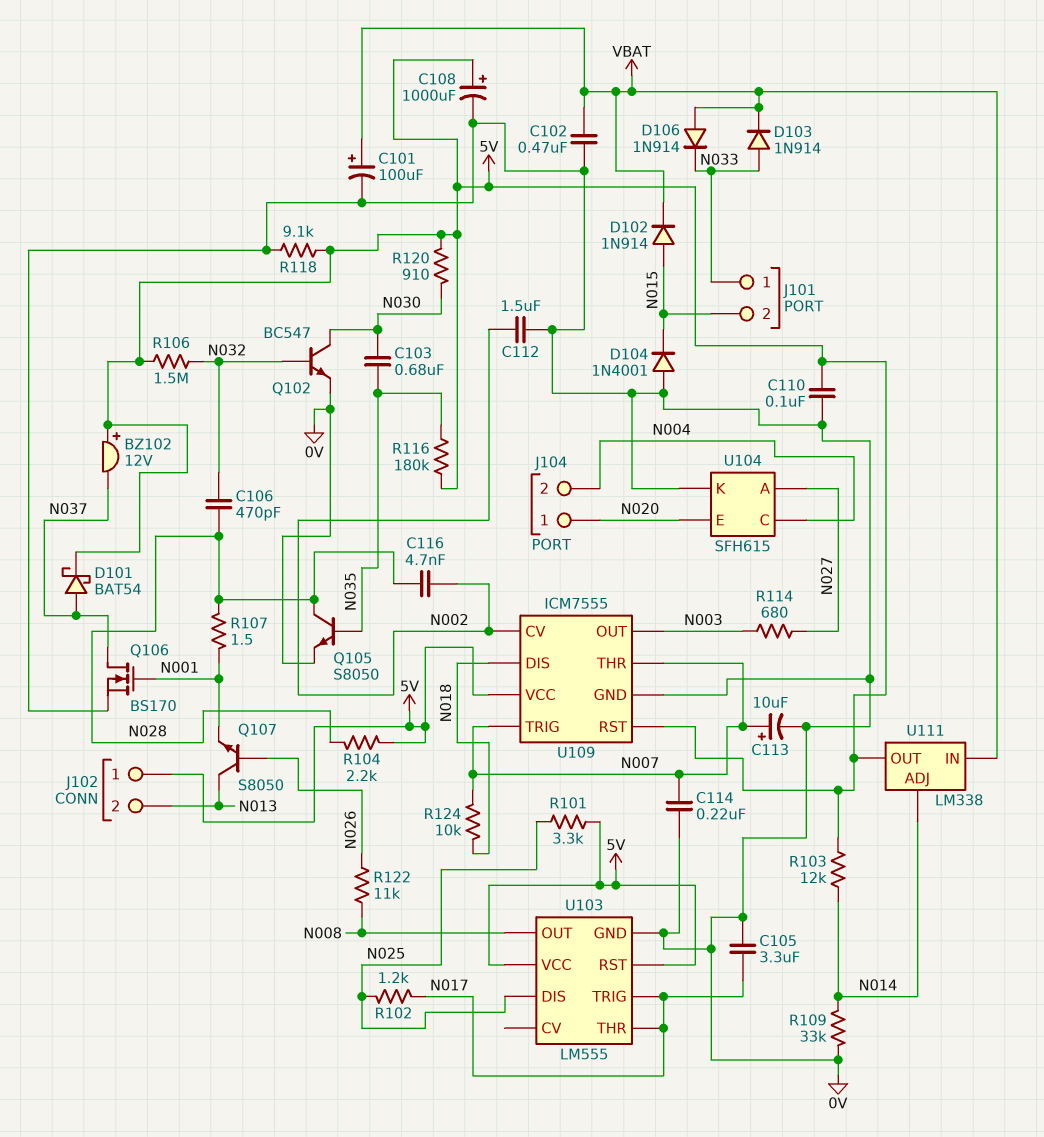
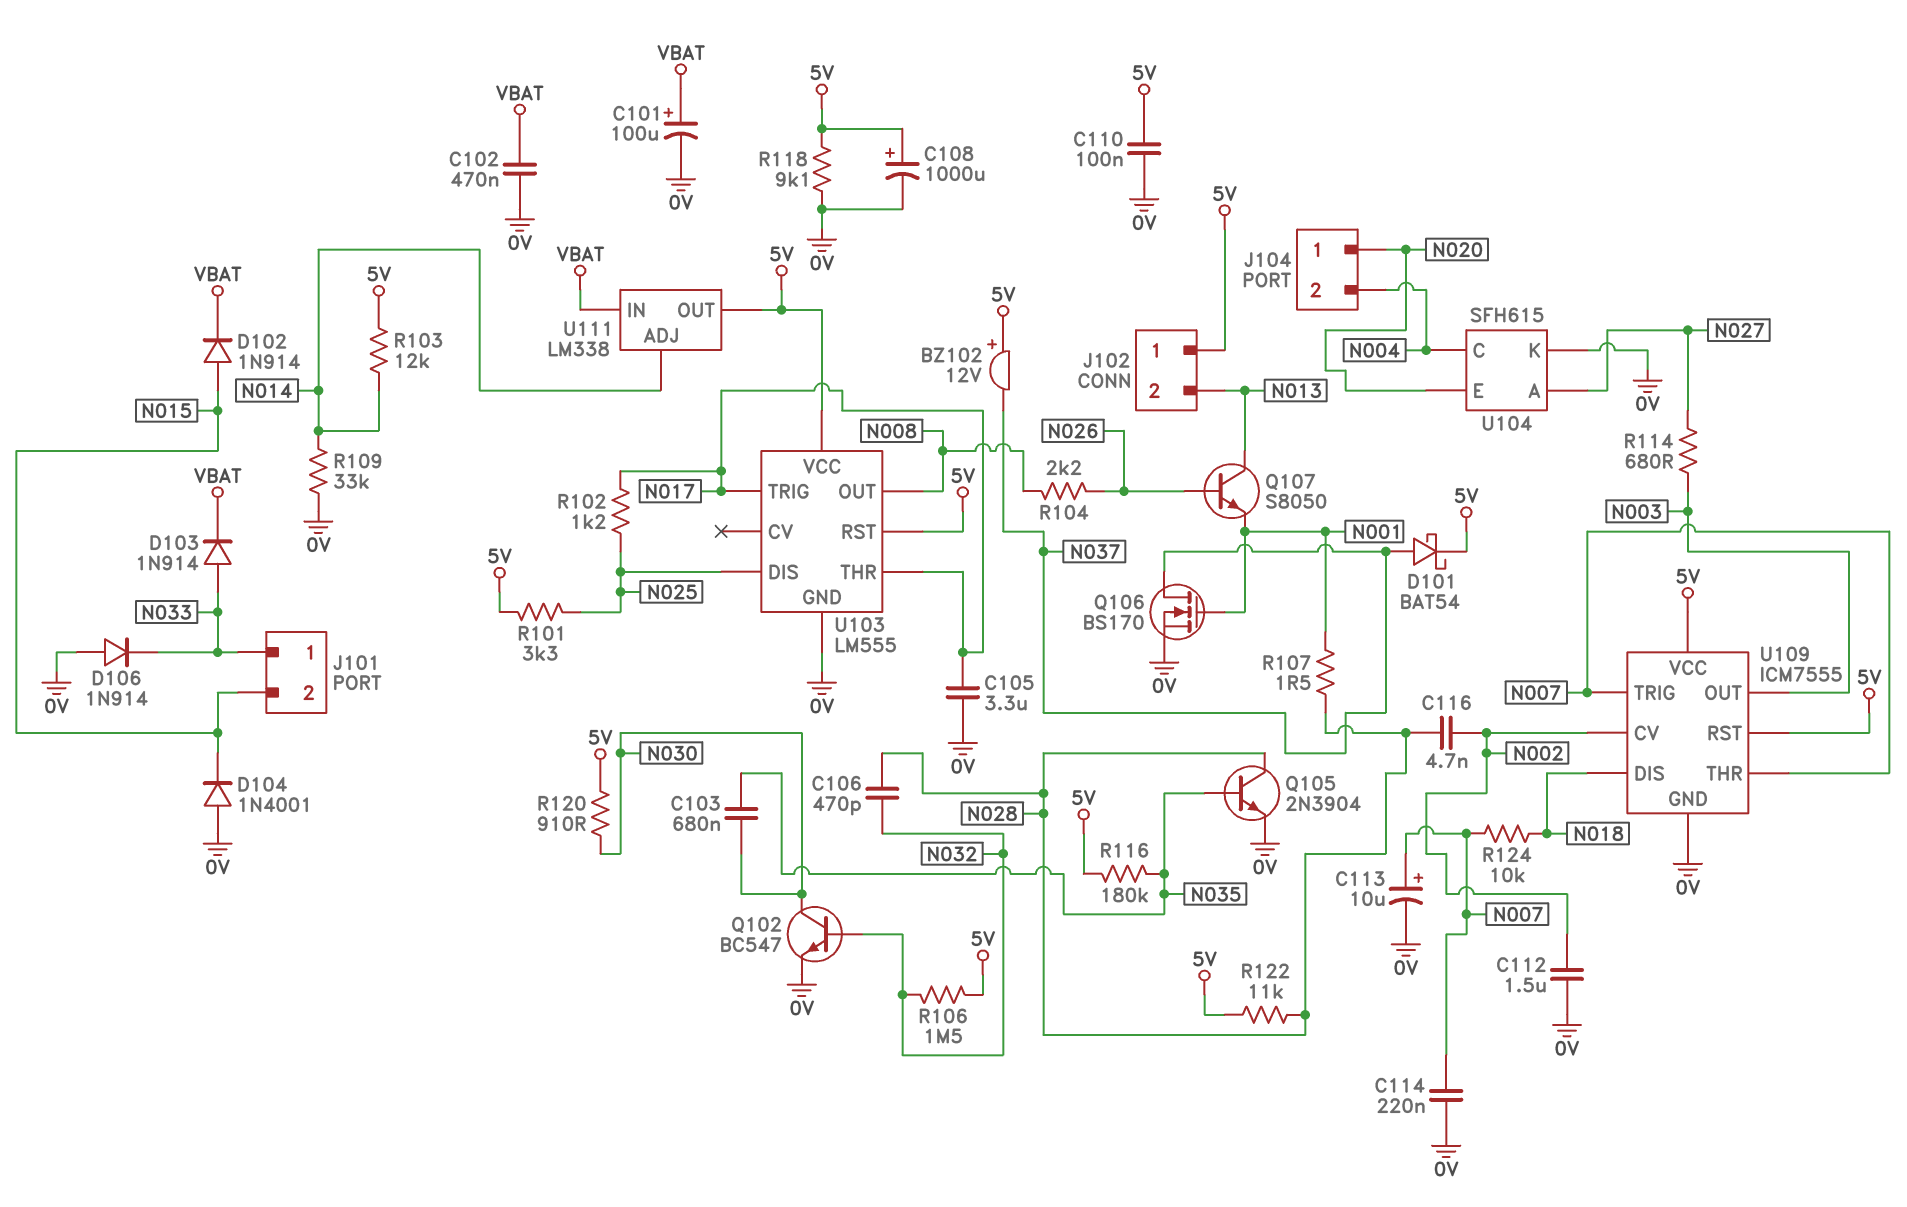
D106: diode 1N914 (A VBAT, K N033) -> diode 1N914 (A 0V, K N033)
Q105: NPN S8050 (B N035, C N028, E 0V) -> NPN 2N3904 (B N035, C N028, E 0V)
R104: 2.2k (5V, N028) -> 2.2k (N008, N026)
R122: 11k (N008, N026) -> 11k (5V, N028)

